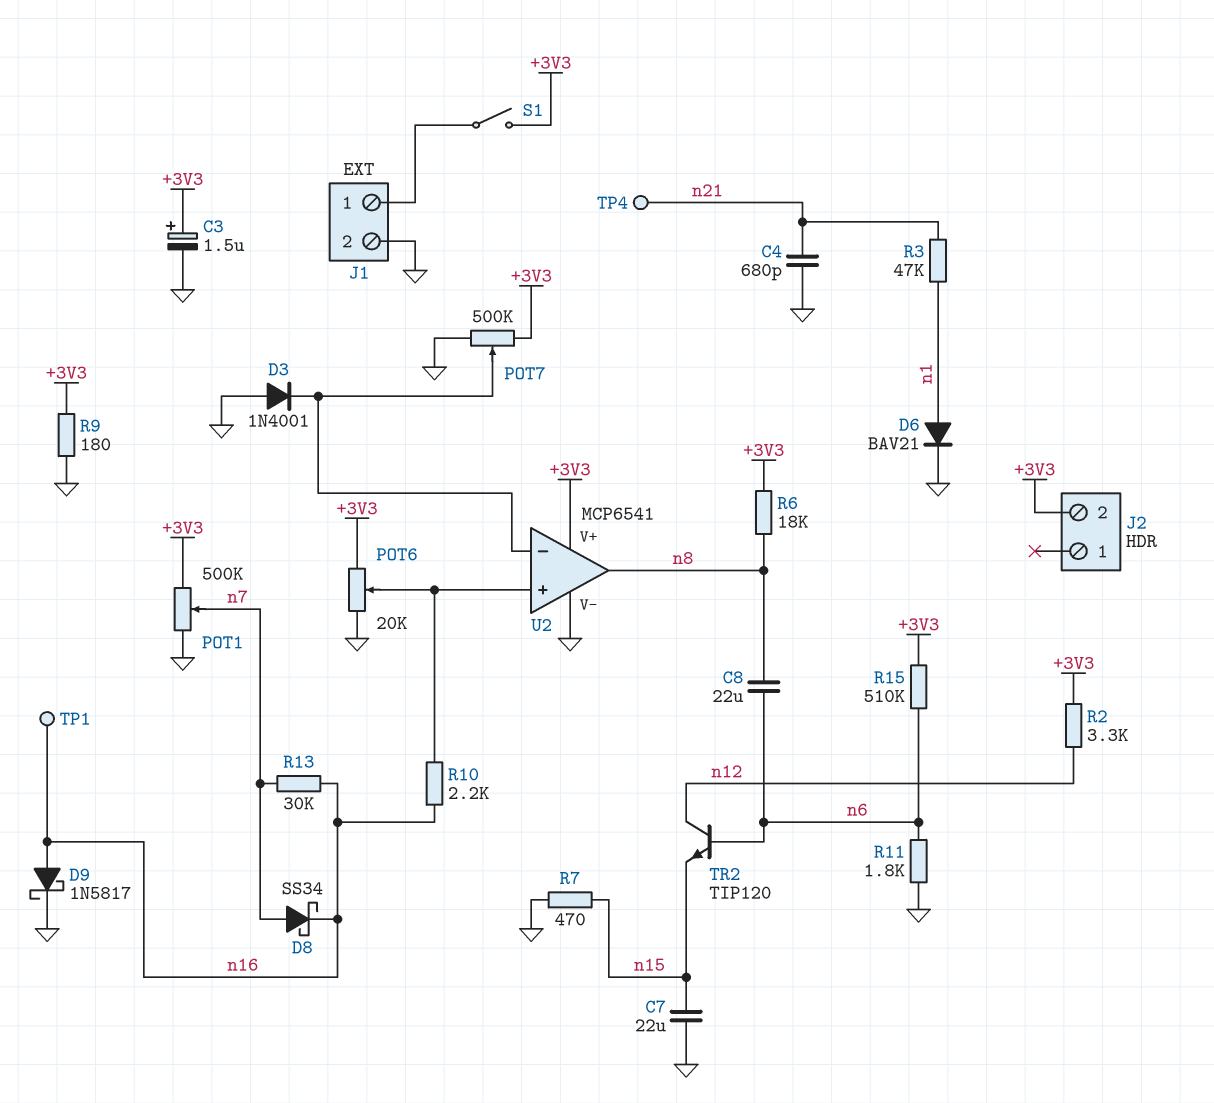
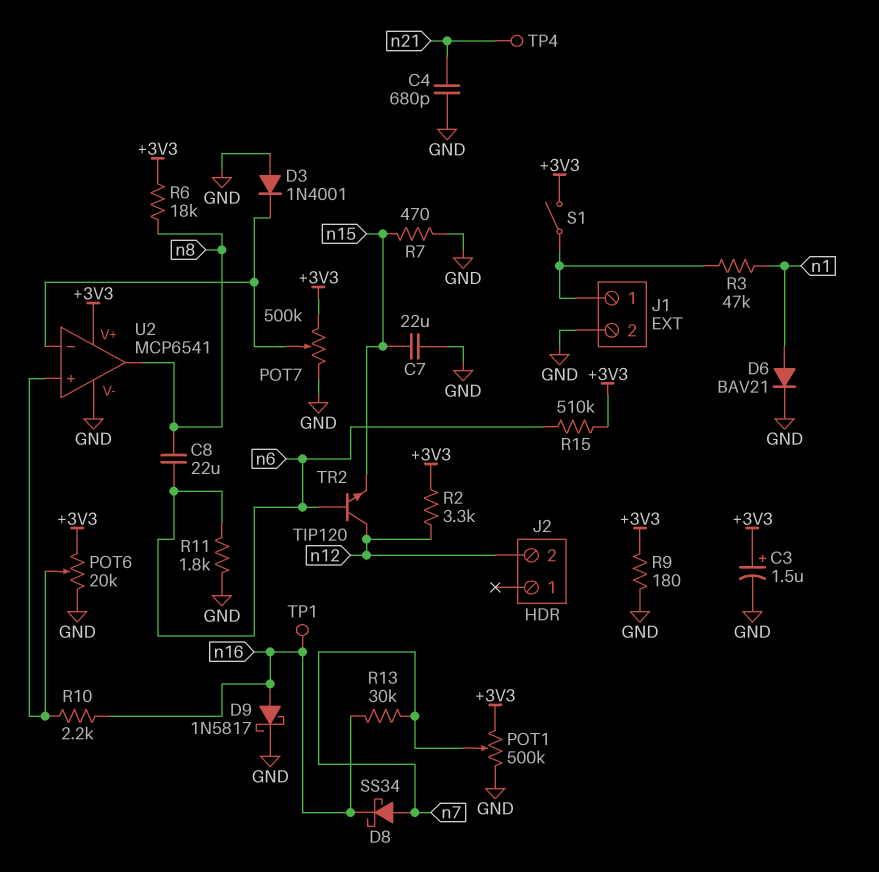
J2 pin 2: +3V3 -> n12
R3: 47k (n1, n21) -> 47k (J1/1, n1)

